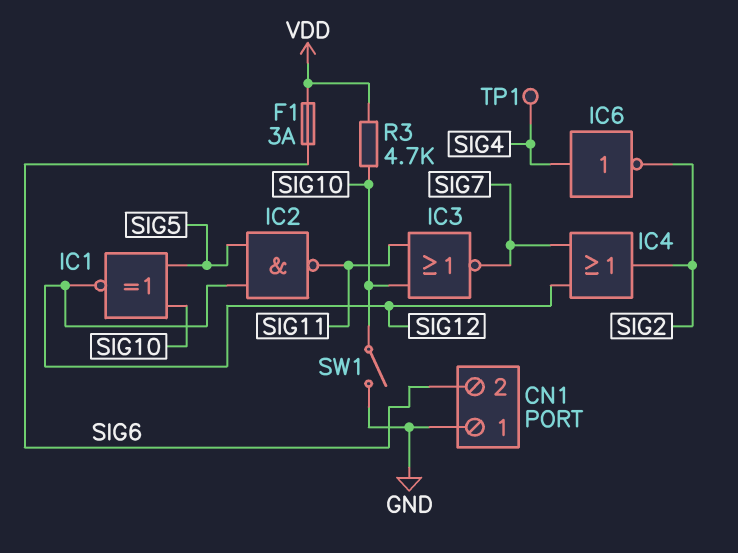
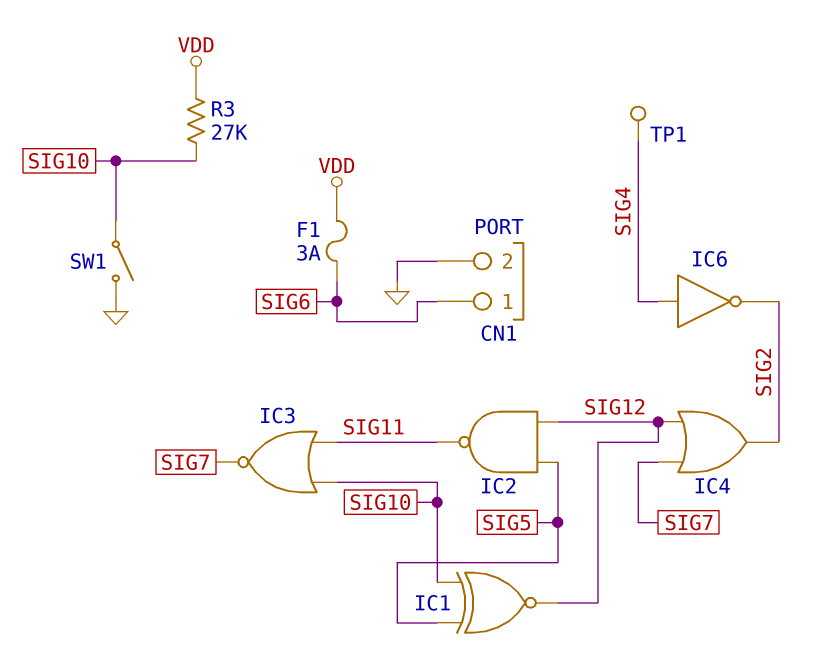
CN1 pin 1: GND -> SIG6
CN1 pin 2: SIG6 -> GND
R3: 4.7k (SIG10, VDD) -> 27k (SIG10, VDD)

